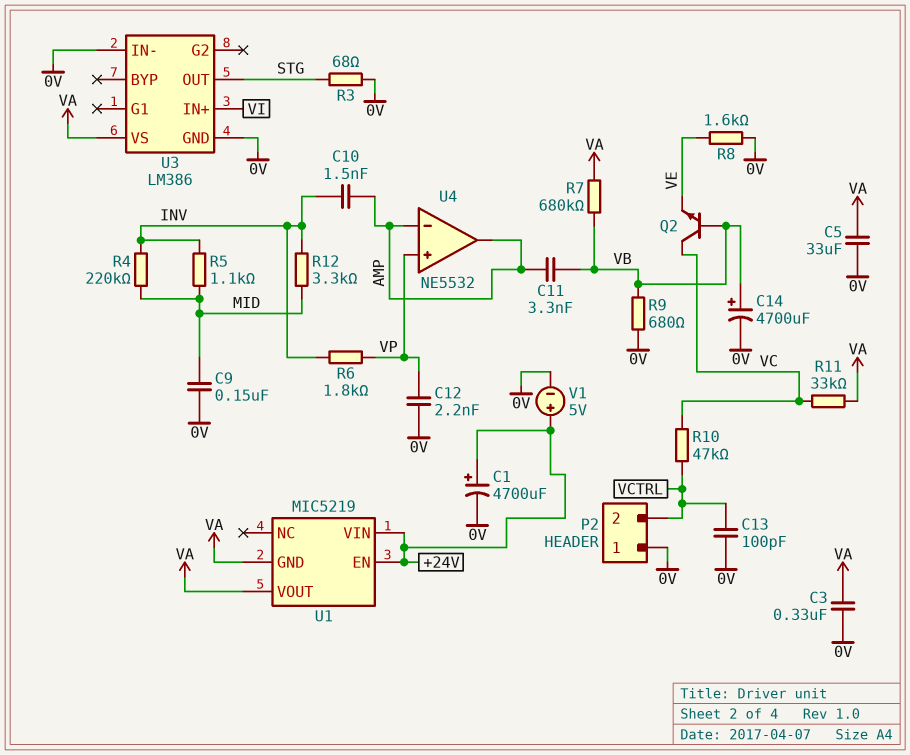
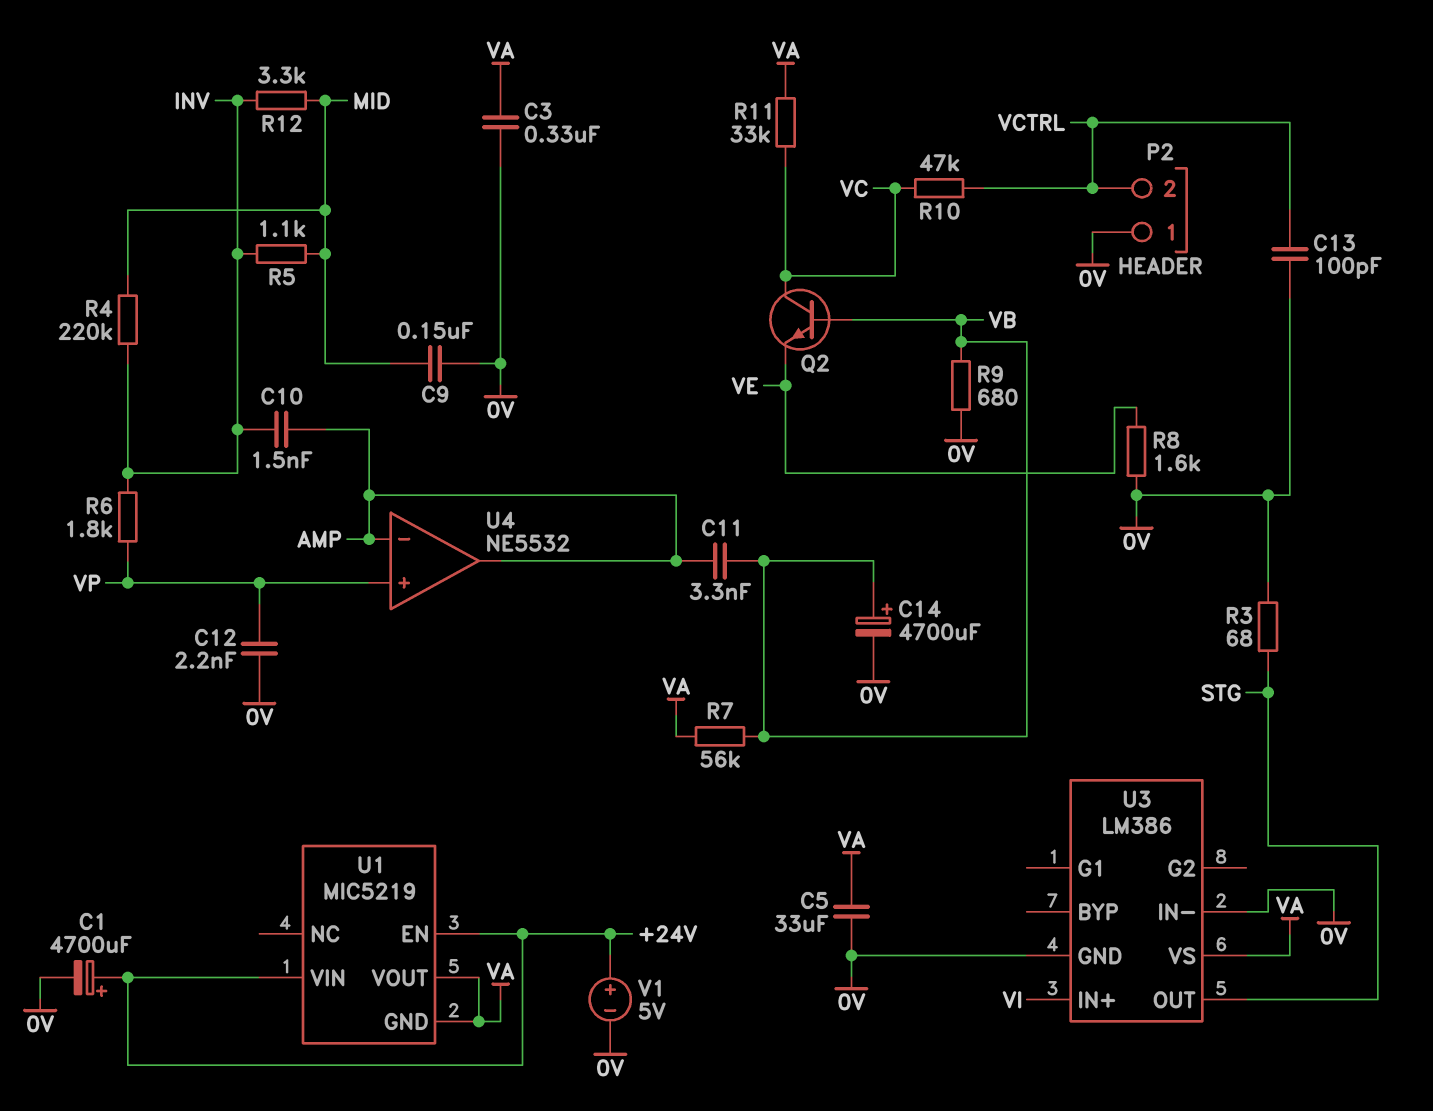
R7: 680k (VA, VB) -> 56k (VA, VB)

